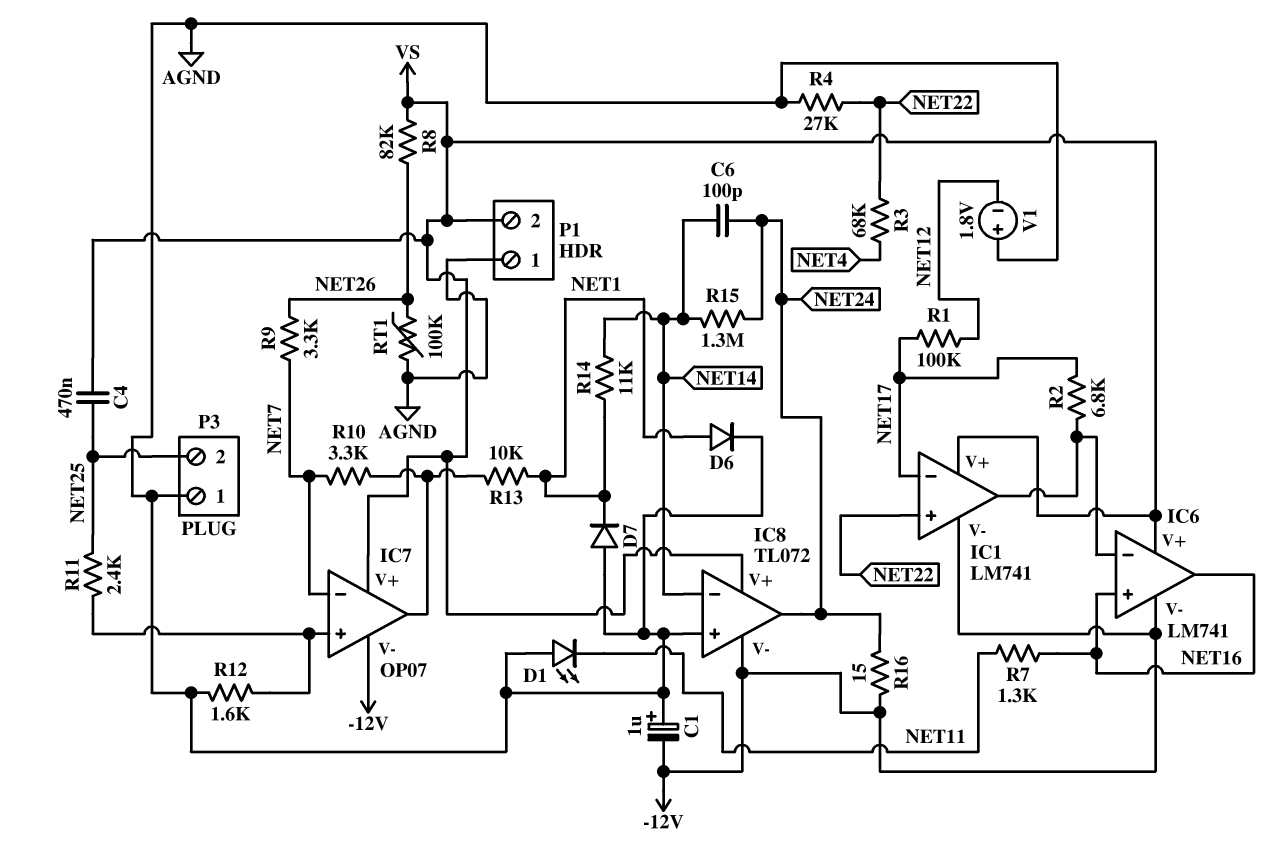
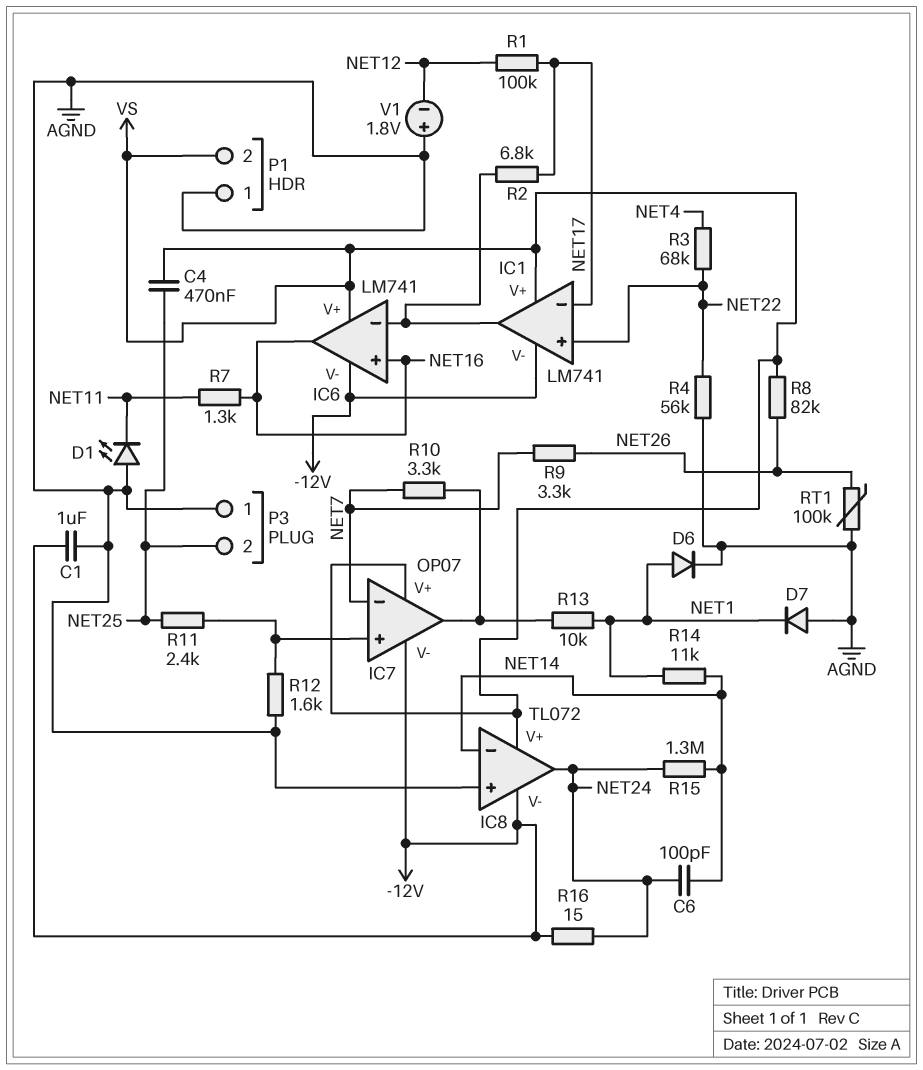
C1: 1uF (plus AGND, minus -12V) -> 1uF (-12V, AGND)
R4: 27k (AGND, NET22) -> 56k (AGND, NET22)

